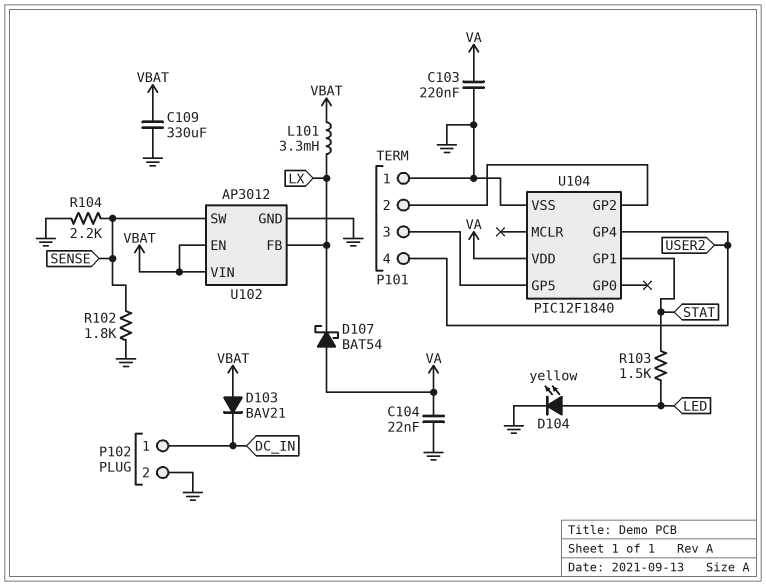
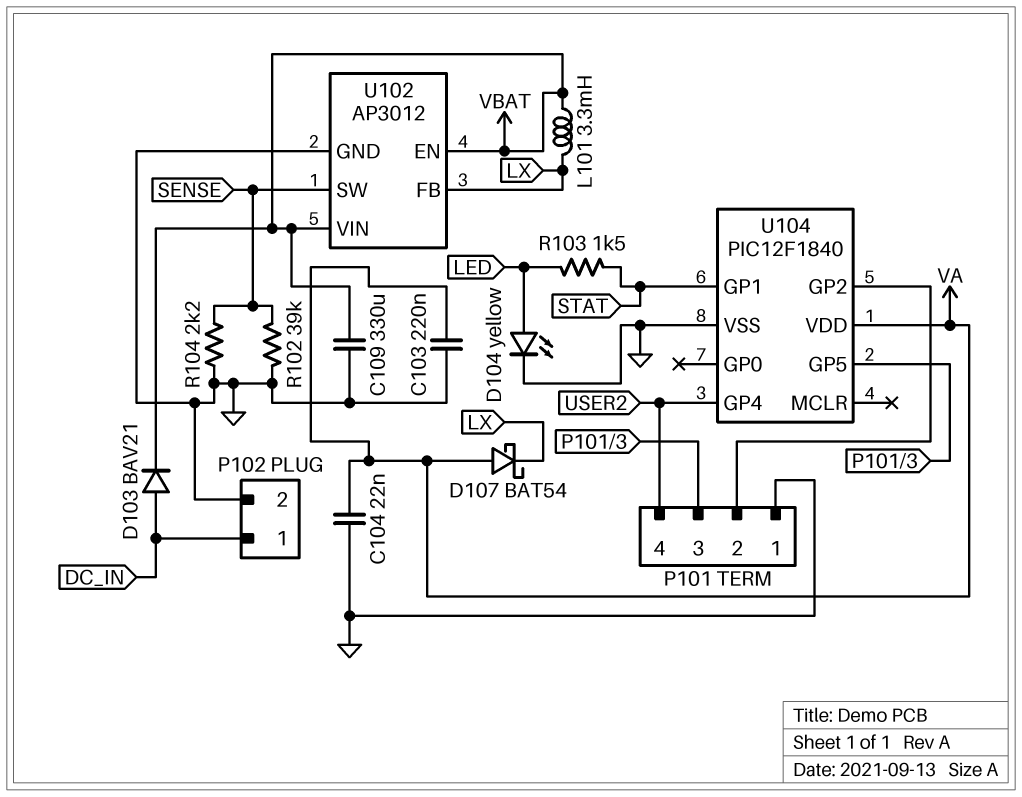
D103: diode BAV21 (A VBAT, K DC_IN) -> diode BAV21 (A DC_IN, K VBAT)
R102: 1.8k (GND, SENSE) -> 39k (GND, SENSE)

